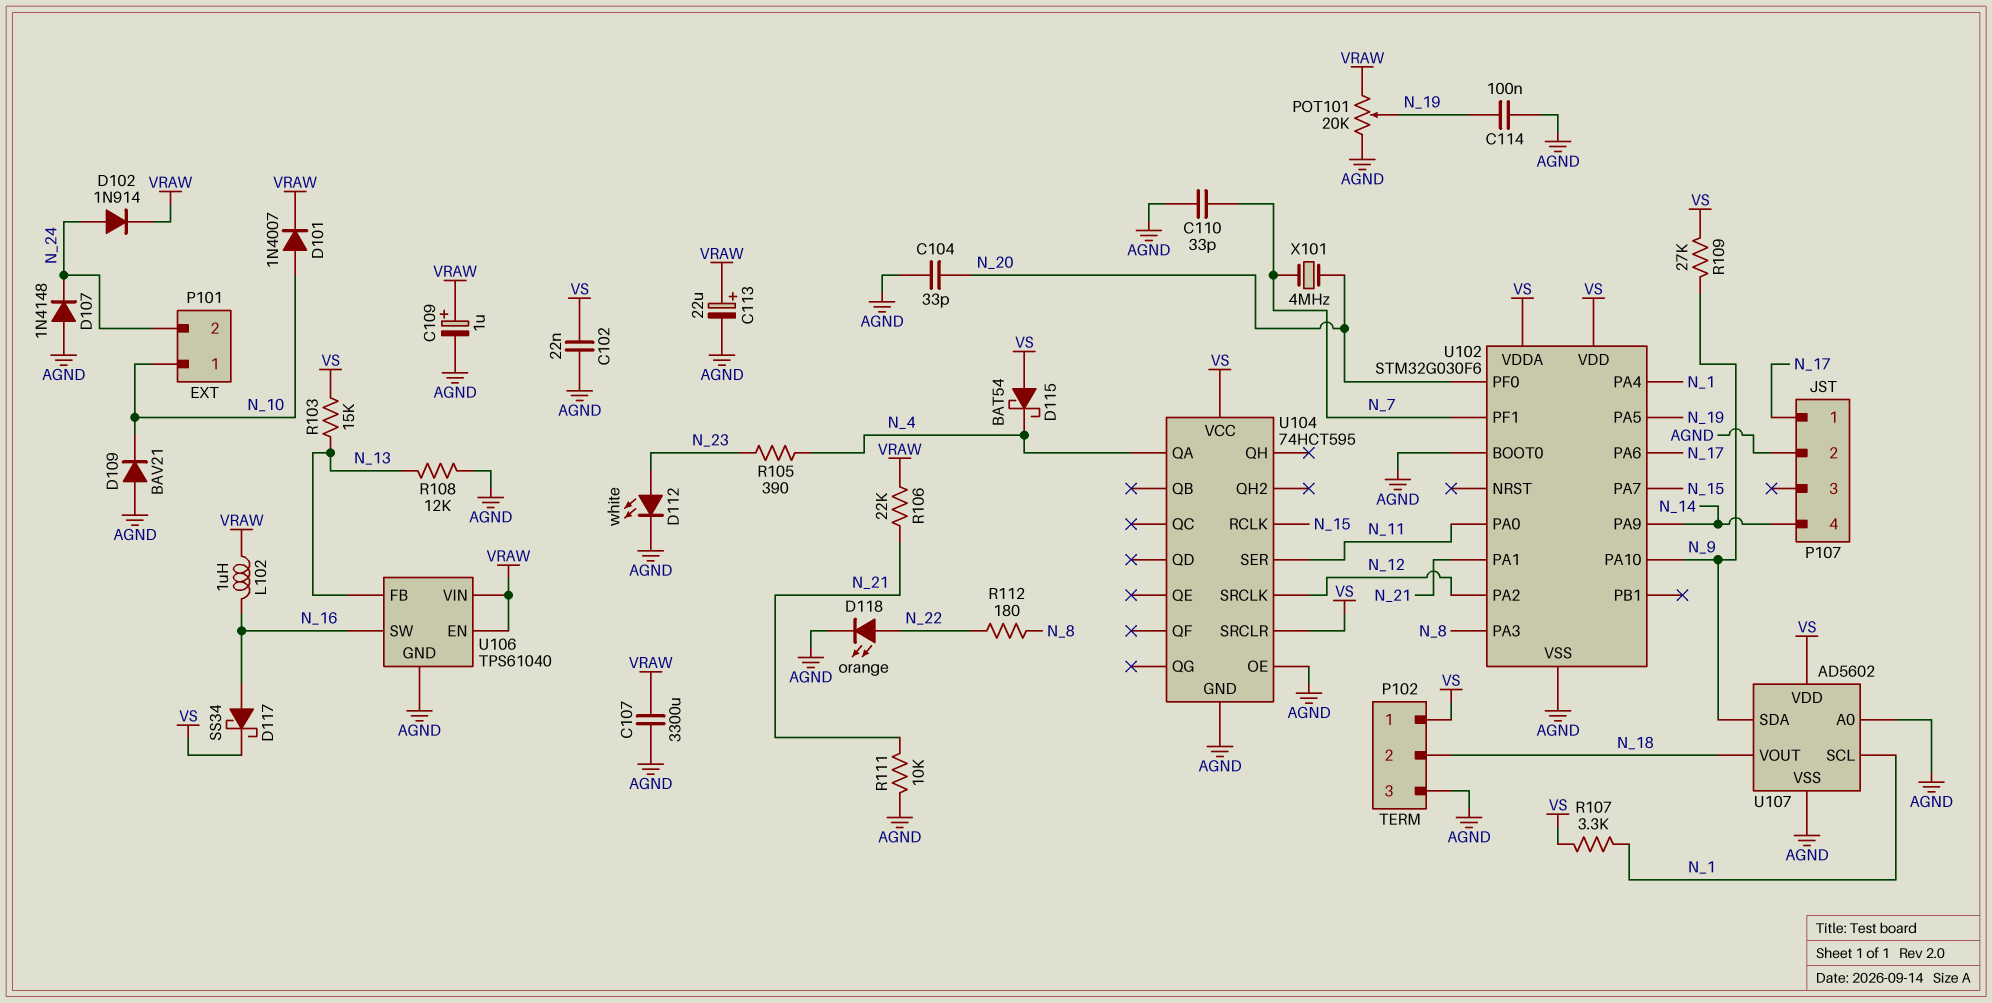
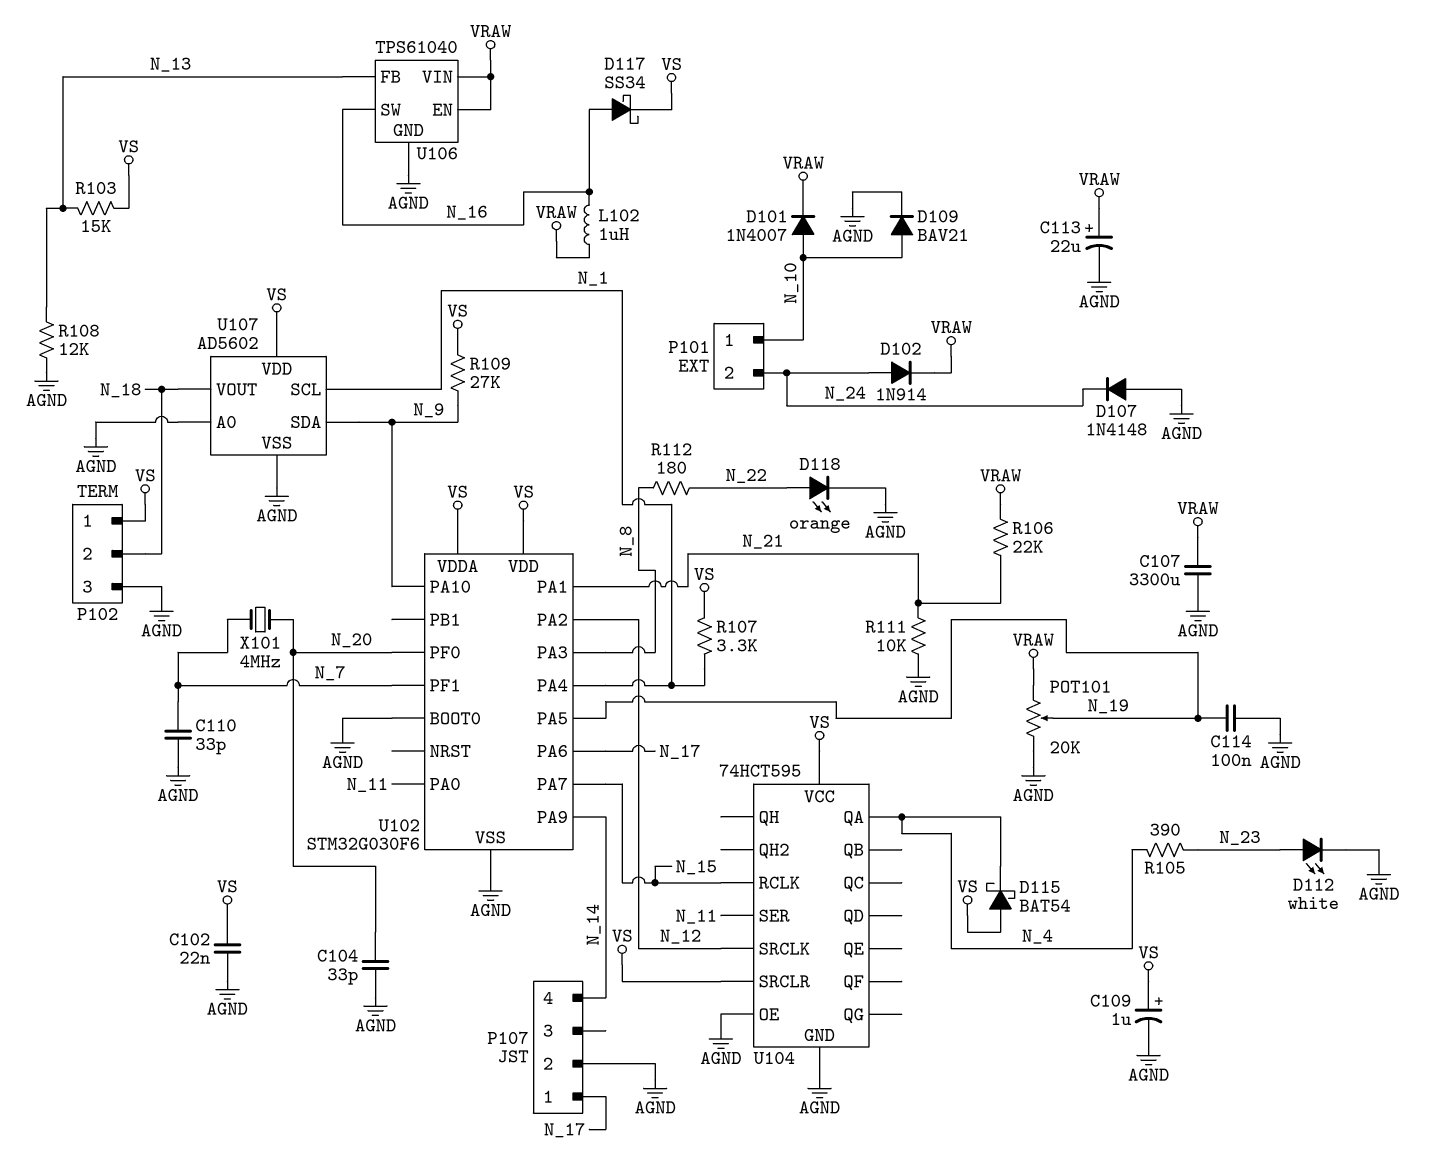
C109: 1uF (plus VRAW, minus AGND) -> 1uF (plus VS, minus AGND)
D109: diode BAV21 (A AGND, K N_10) -> diode BAV21 (A N_10, K AGND)

